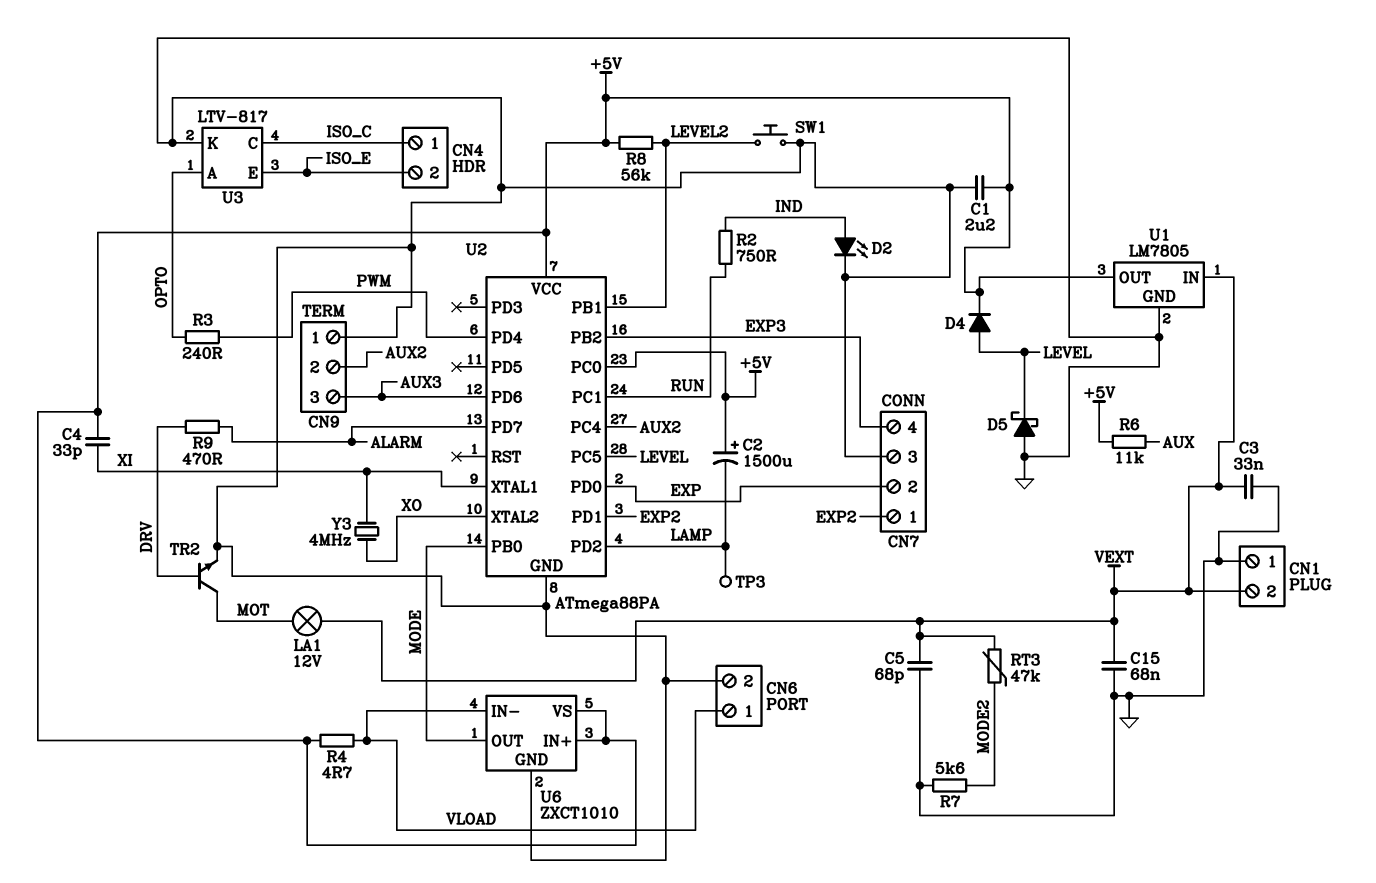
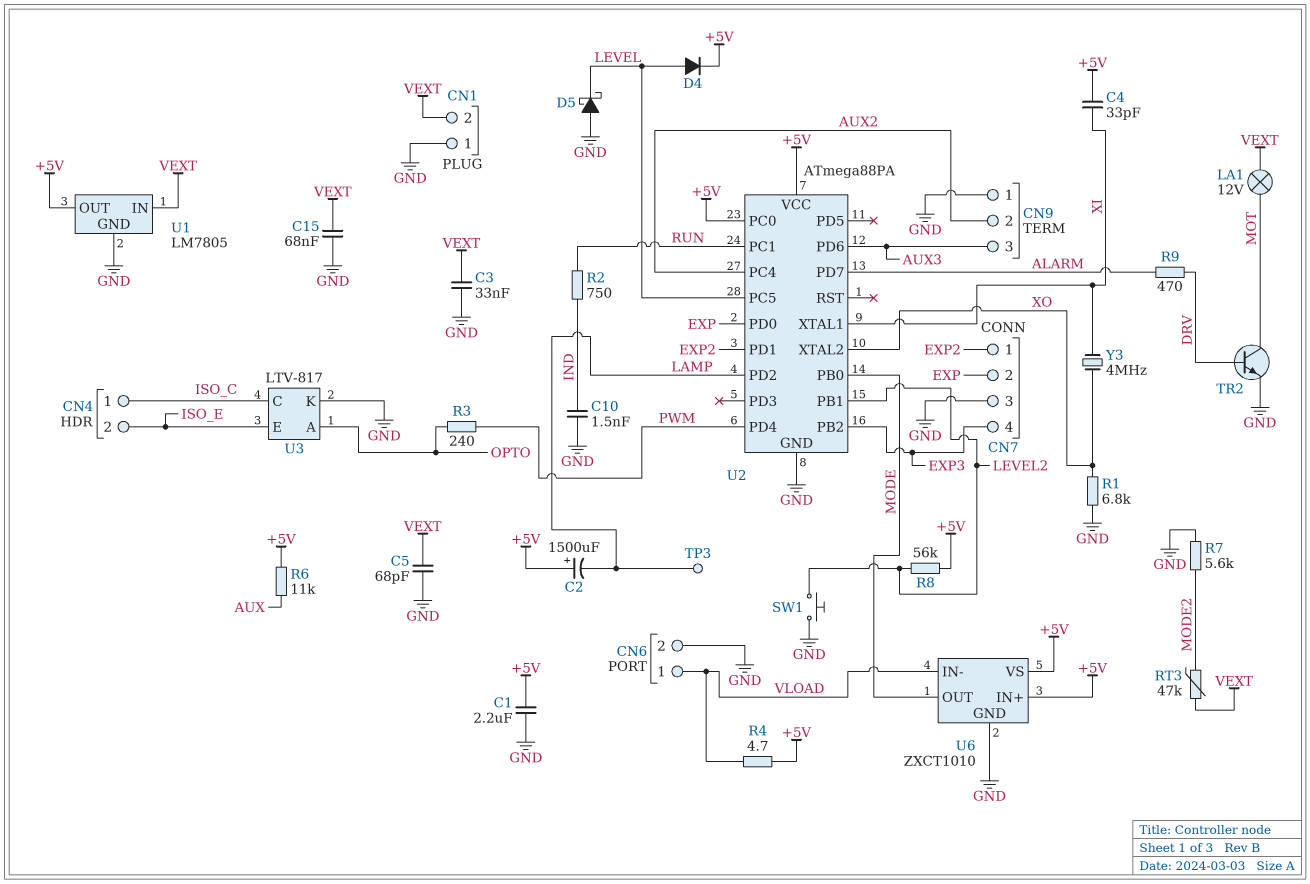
C10: none -> 1.5nF (GND, IND)
D2: LED (A IND, K GND) -> none
R1: none -> 6.8k (GND, XO)

